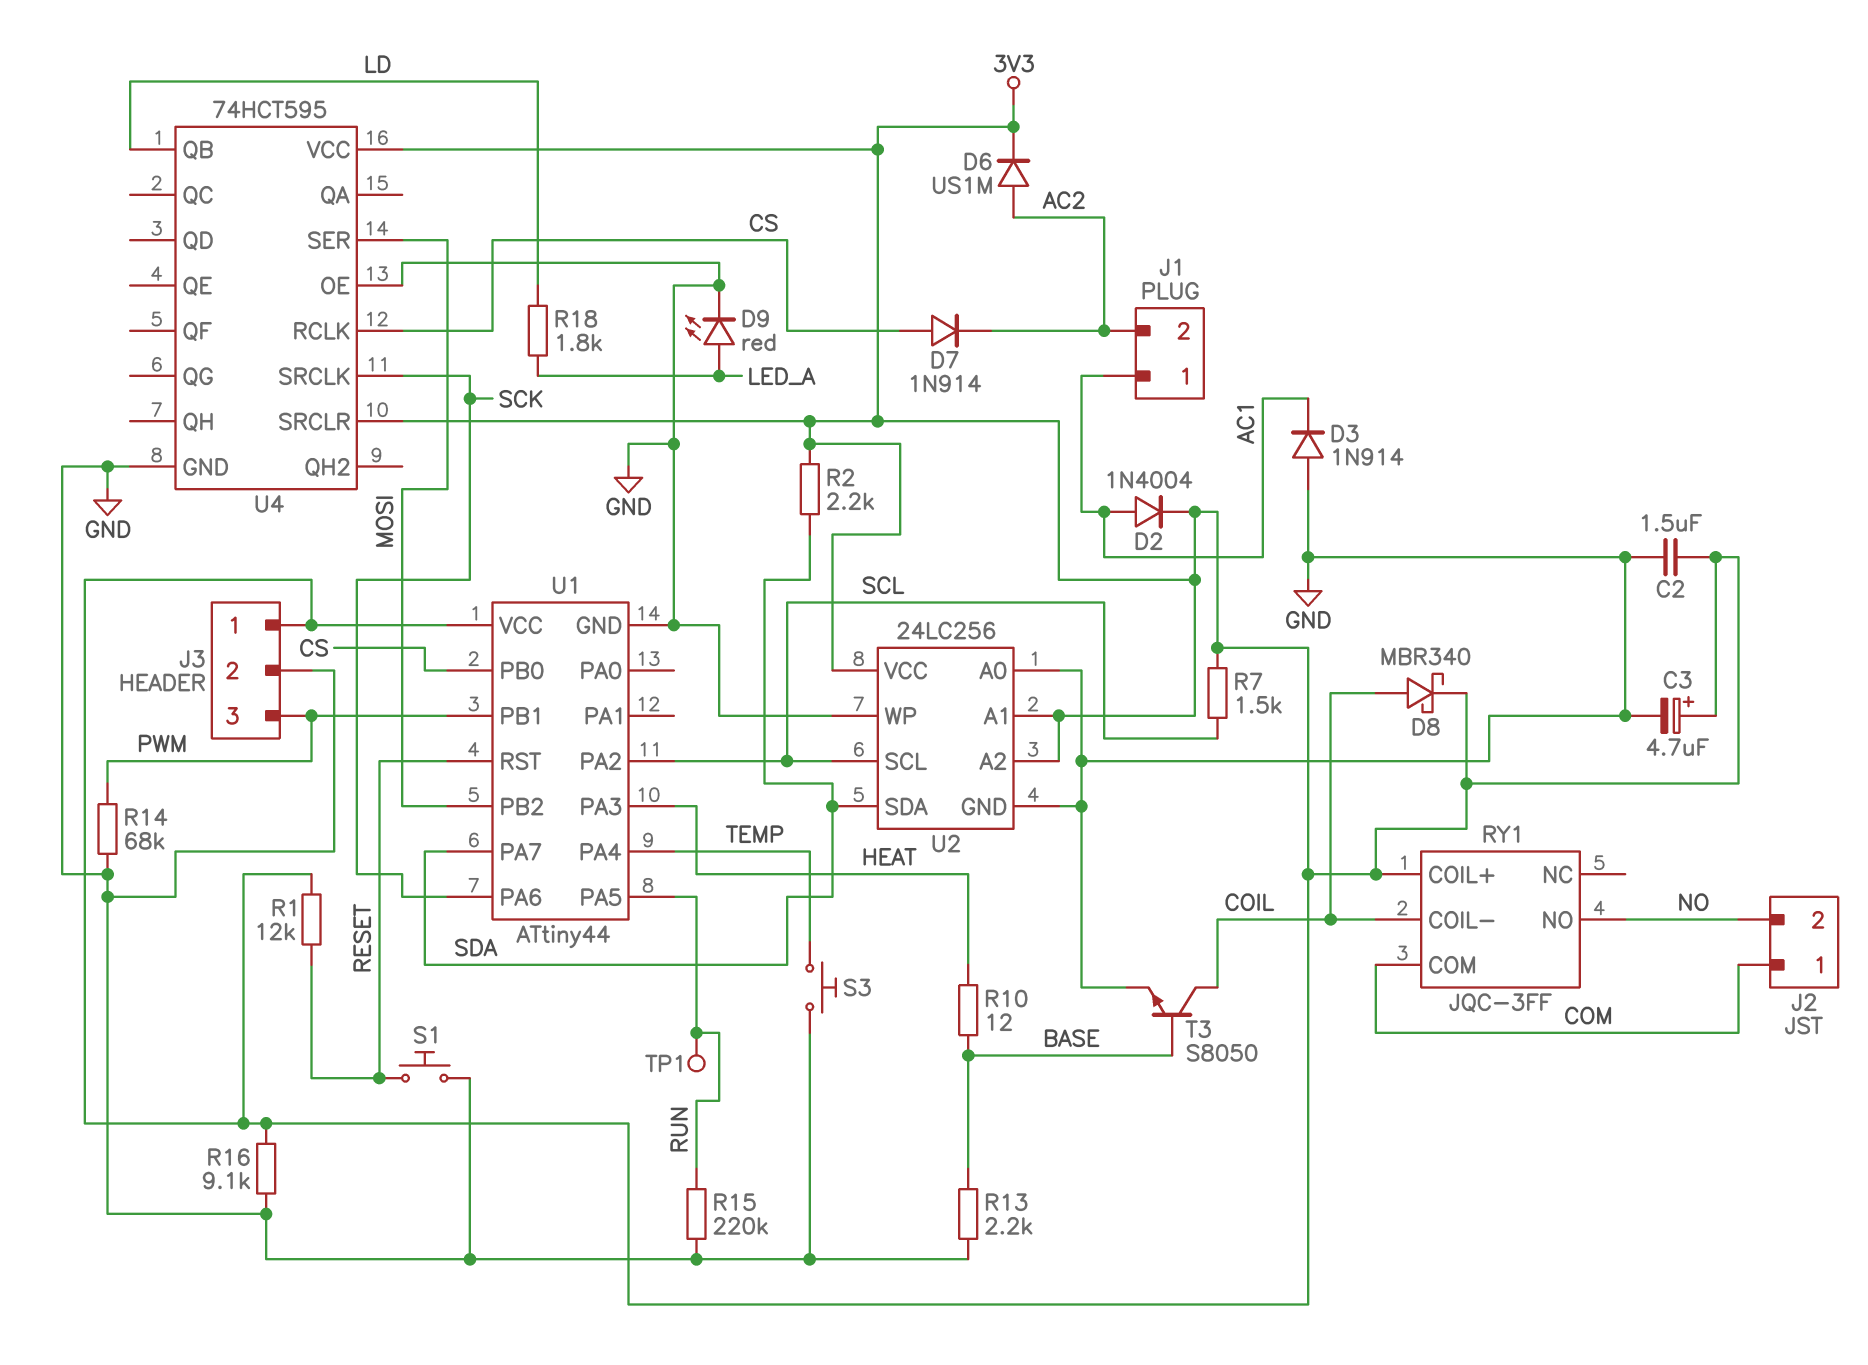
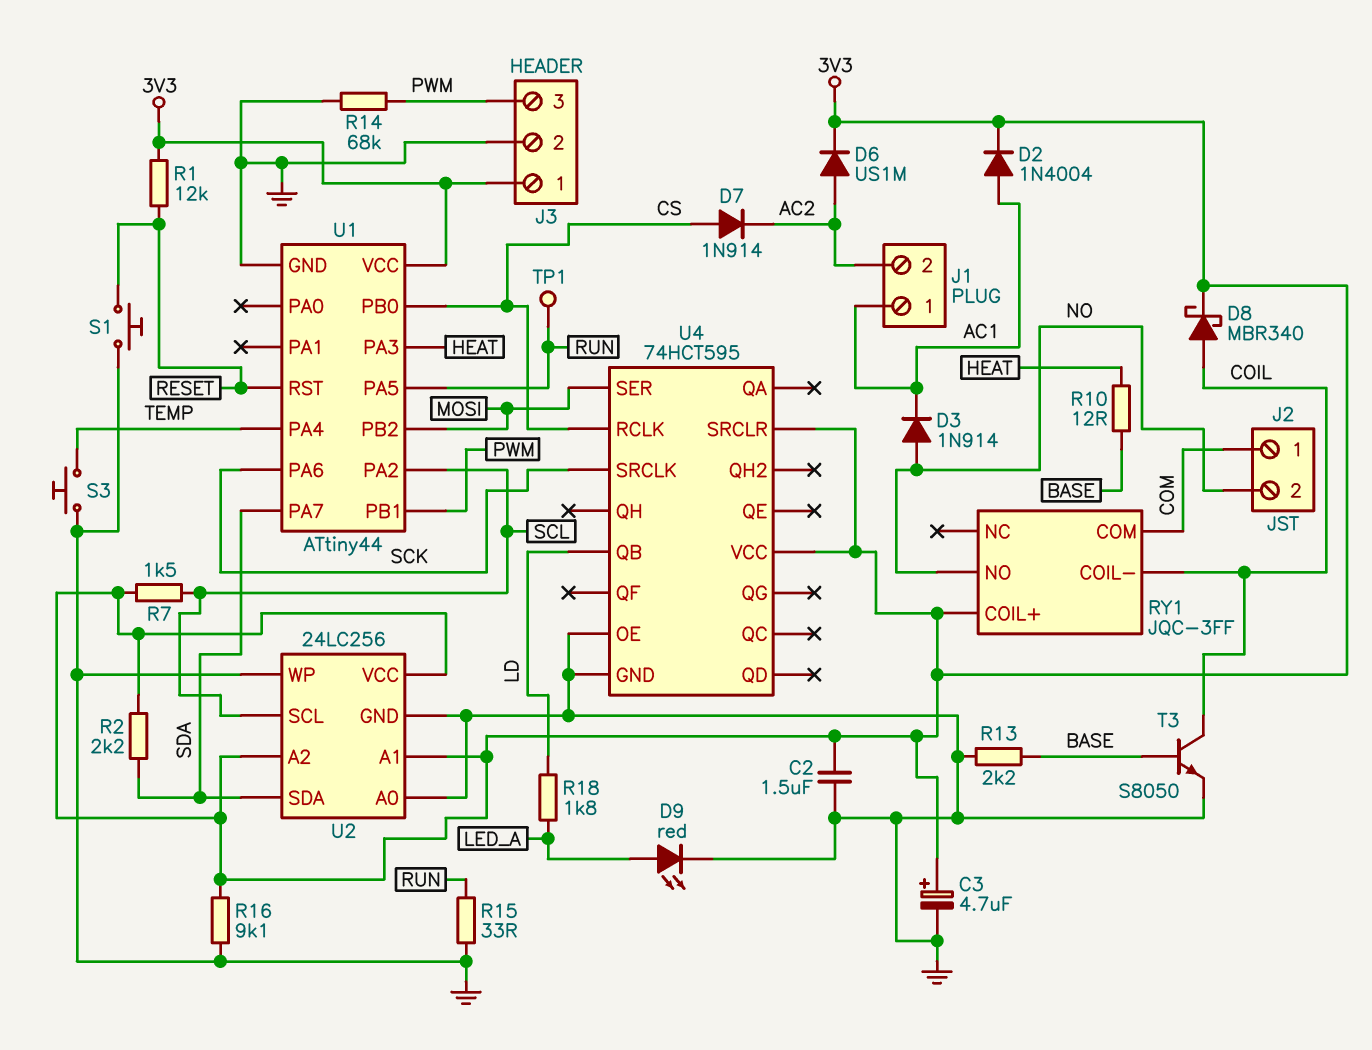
D3: diode 1N914 (A GND, K AC1) -> diode 1N914 (A NO, K AC1)
R15: 220k (GND, RUN) -> 33 (GND, RUN)

